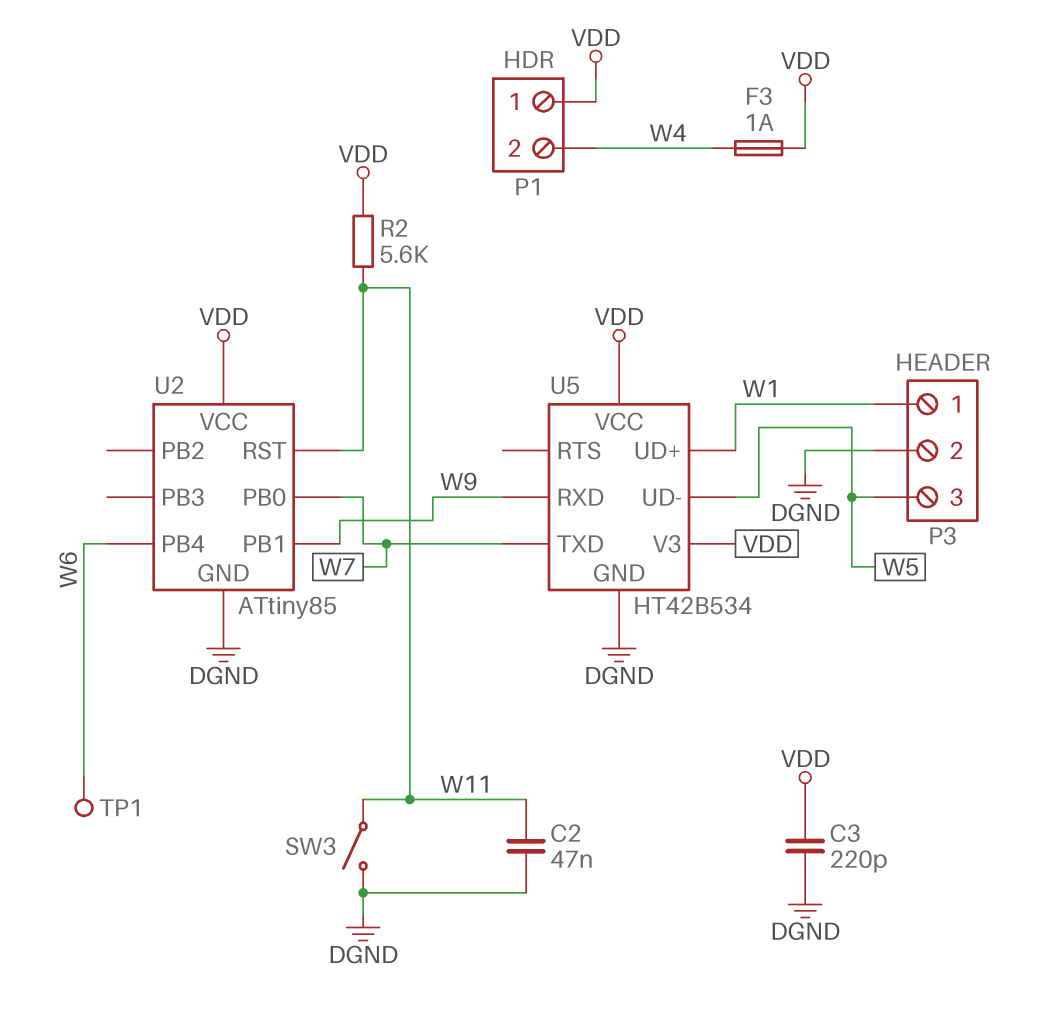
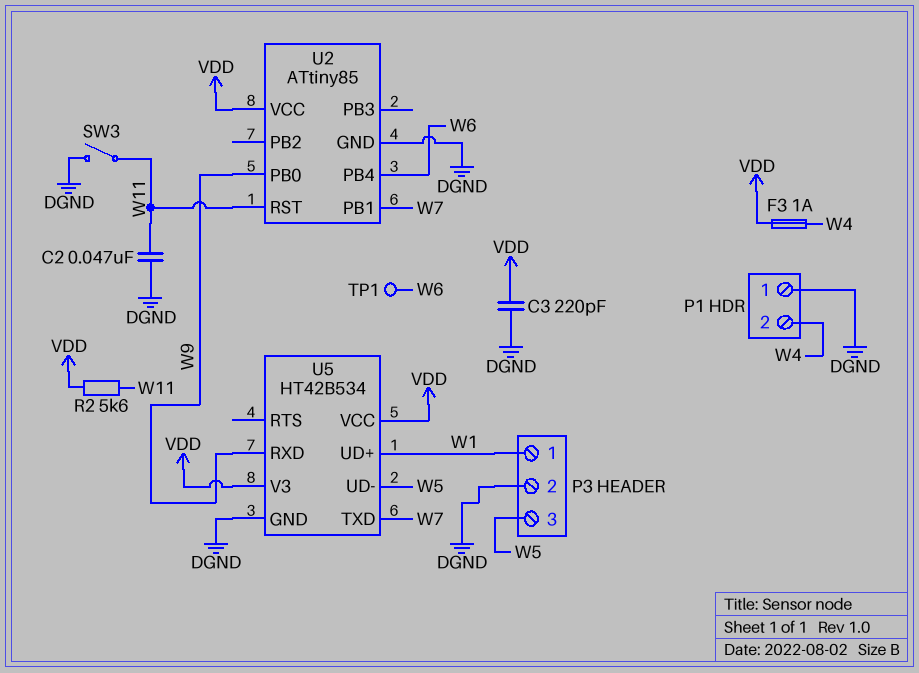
P1 pin 1: VDD -> DGND
U2 pin PB0: W7 -> W9
U2 pin PB1: W9 -> W7

